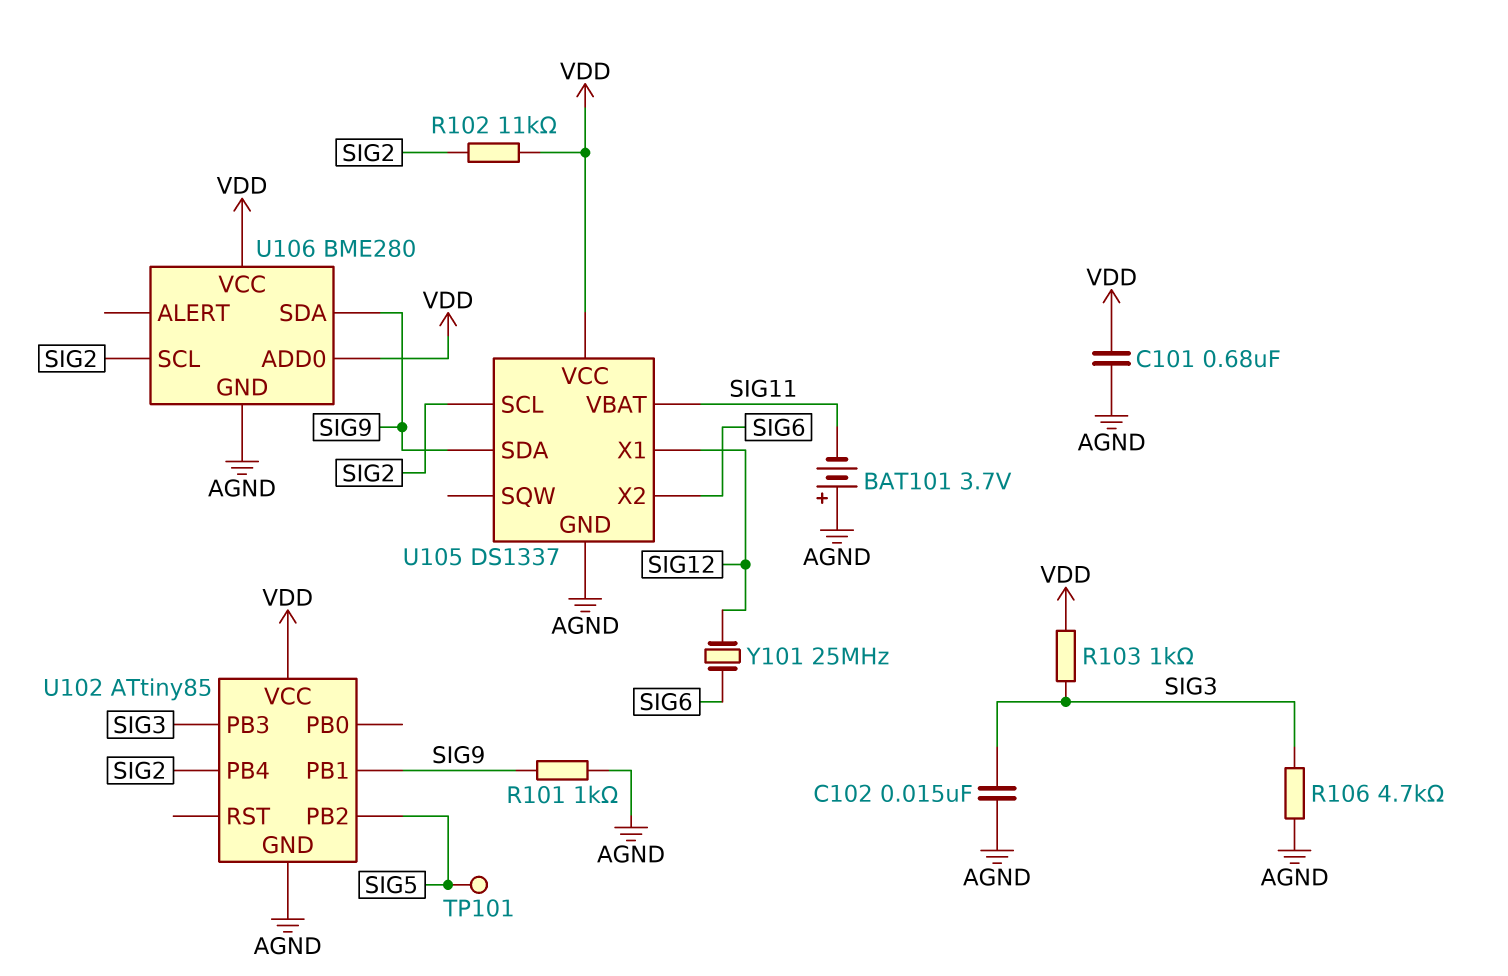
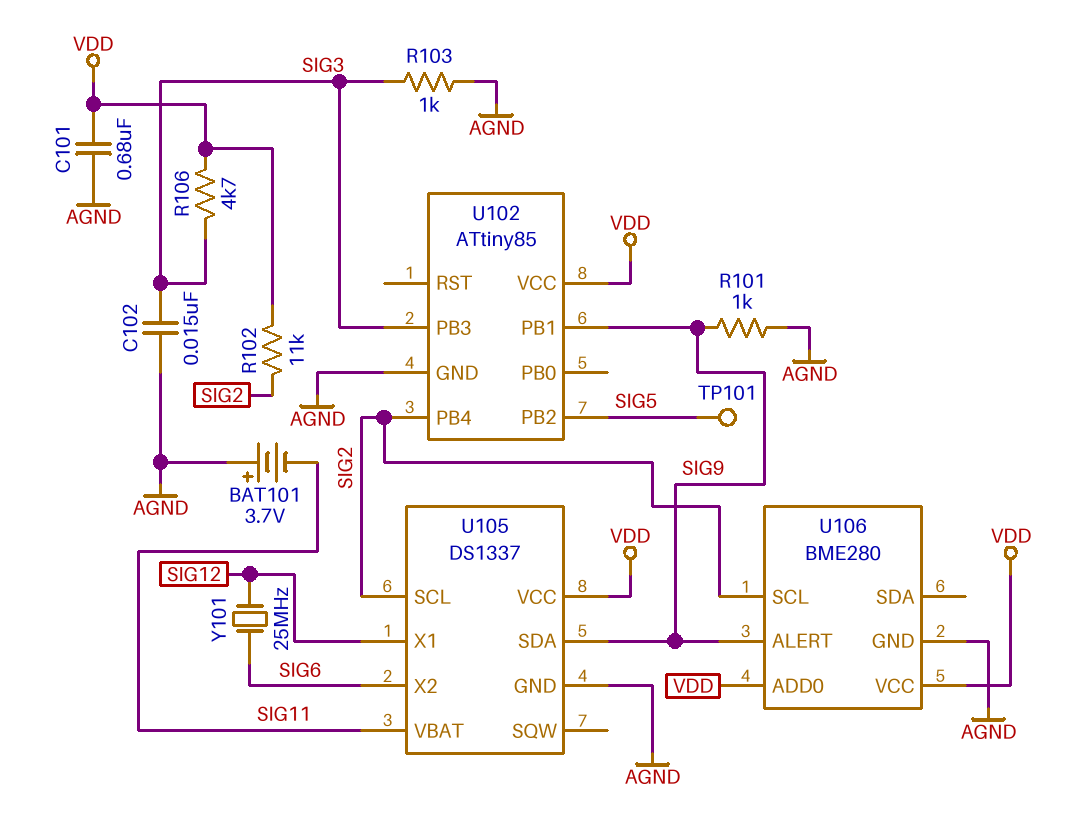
R103: 1k (SIG3, VDD) -> 1k (AGND, SIG3)
R106: 4.7k (AGND, SIG3) -> 4.7k (SIG3, VDD)
U106 pin ALERT: none -> SIG9
U106 pin SDA: SIG9 -> none

